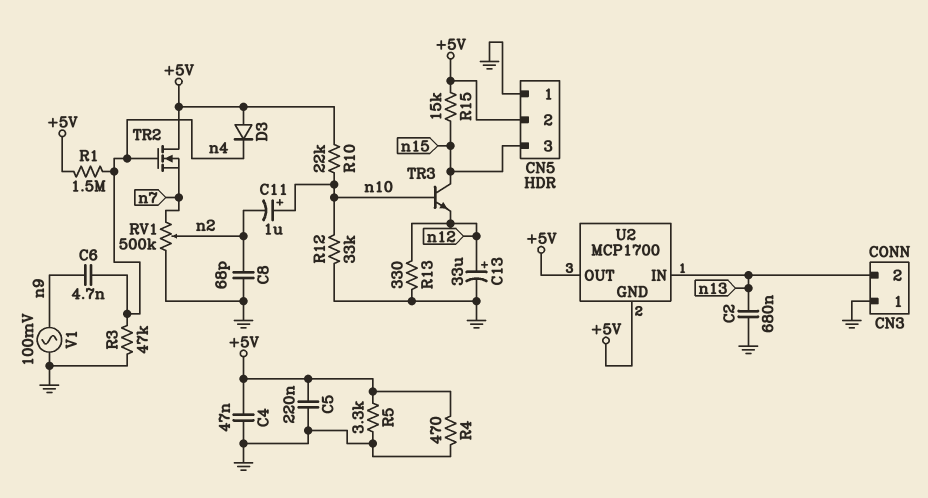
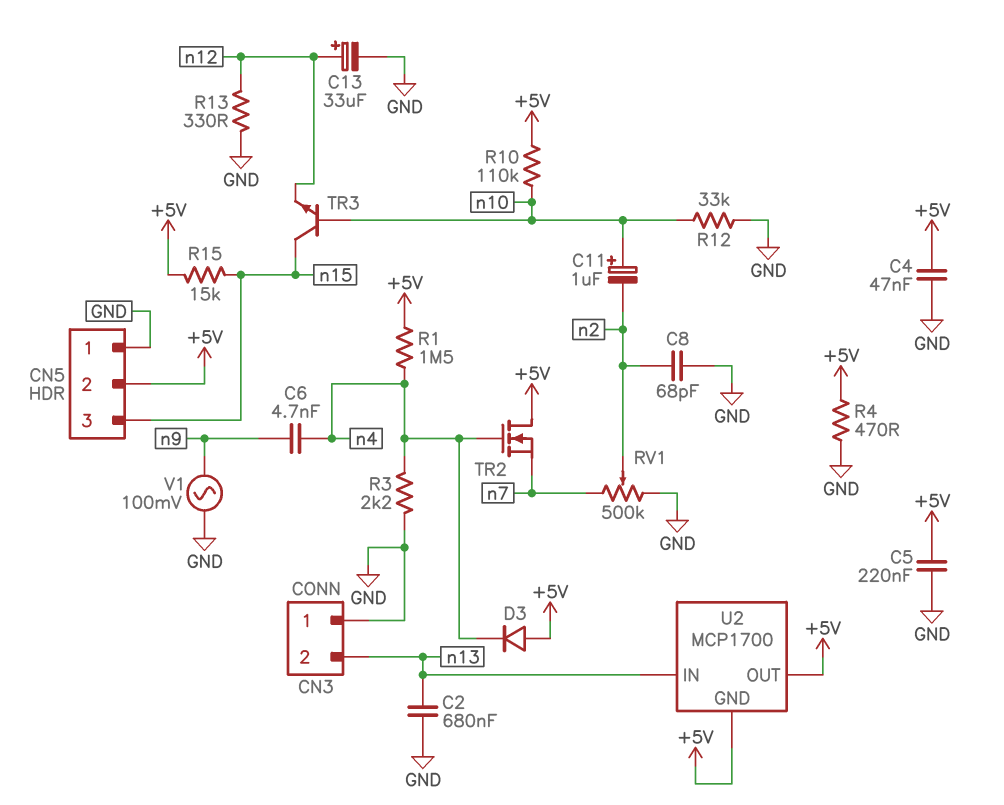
R3: 47k (GND, n4) -> 2.2k (GND, n4)
R5: 3.3k (+5V, GND) -> none
R10: 22k (+5V, n10) -> 110k (+5V, n10)

